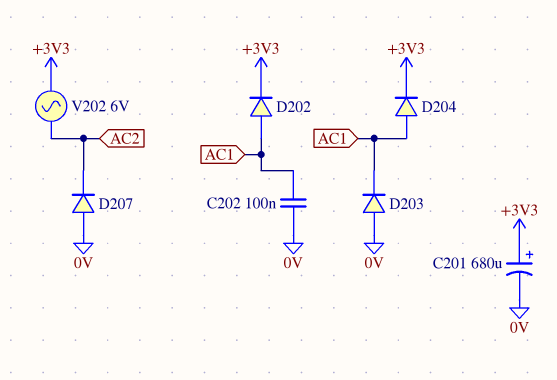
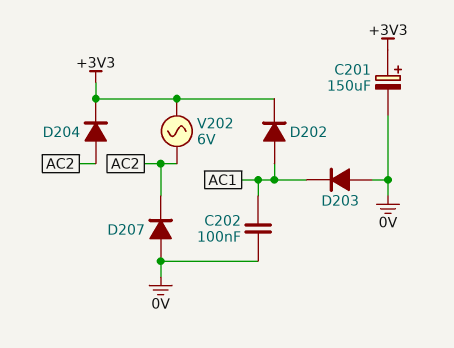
C201: 680uF (plus +3V3, minus 0V) -> 150uF (plus +3V3, minus 0V)
D204: diode (A AC1, K +3V3) -> diode (A AC2, K +3V3)

